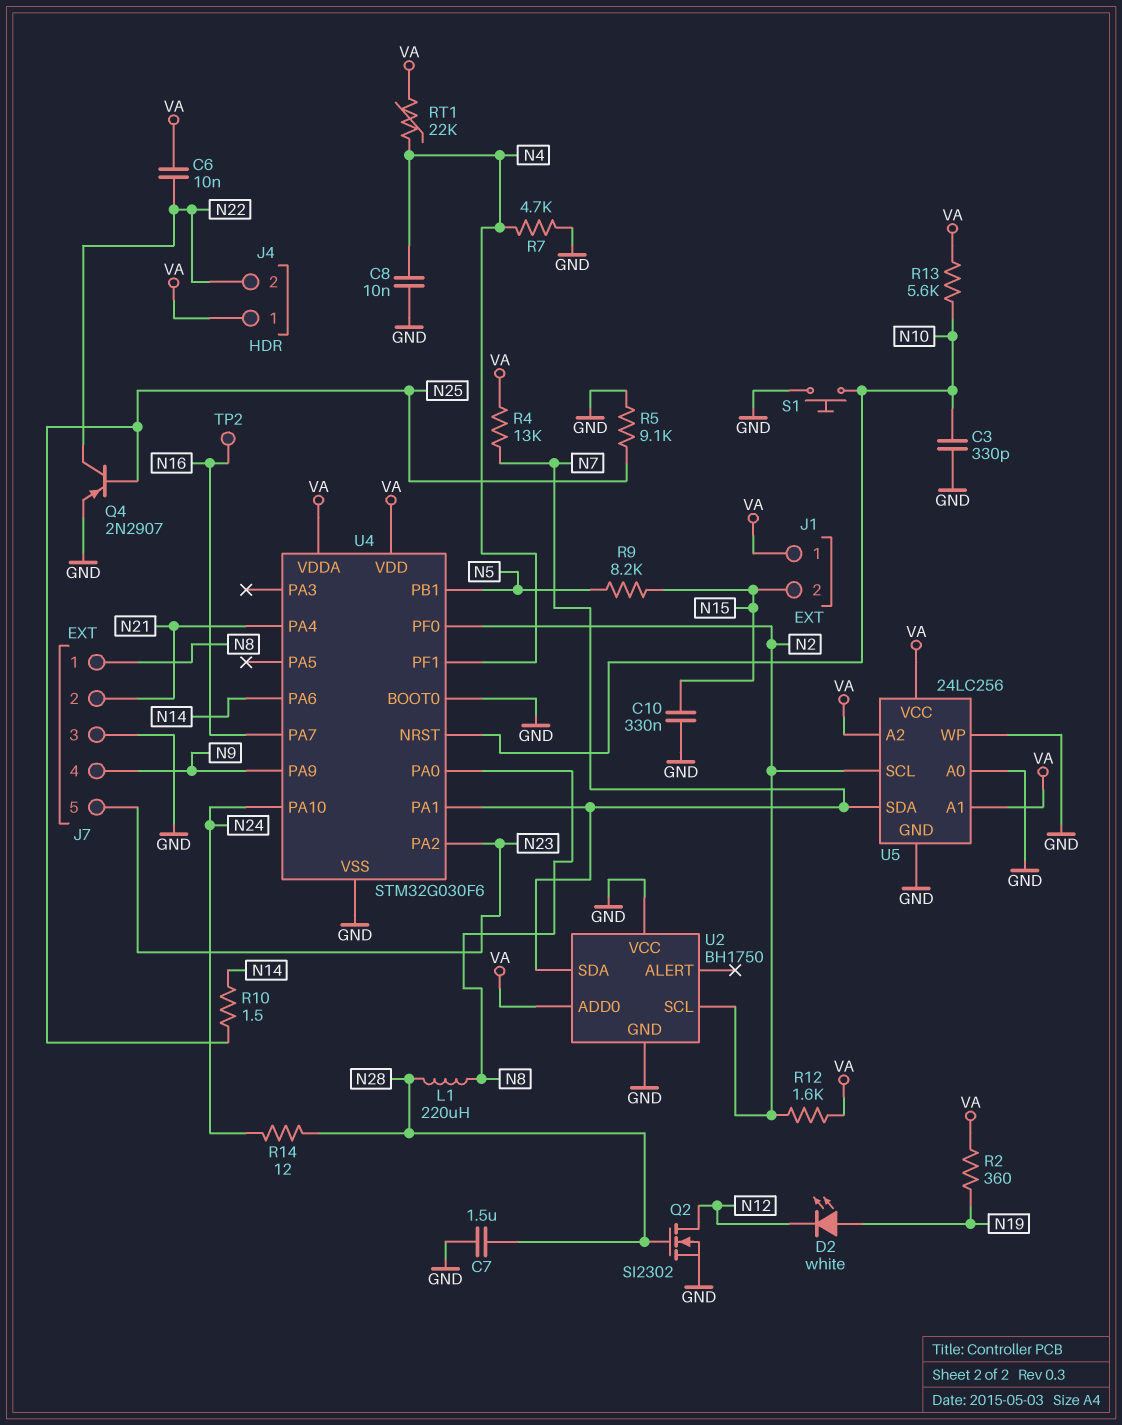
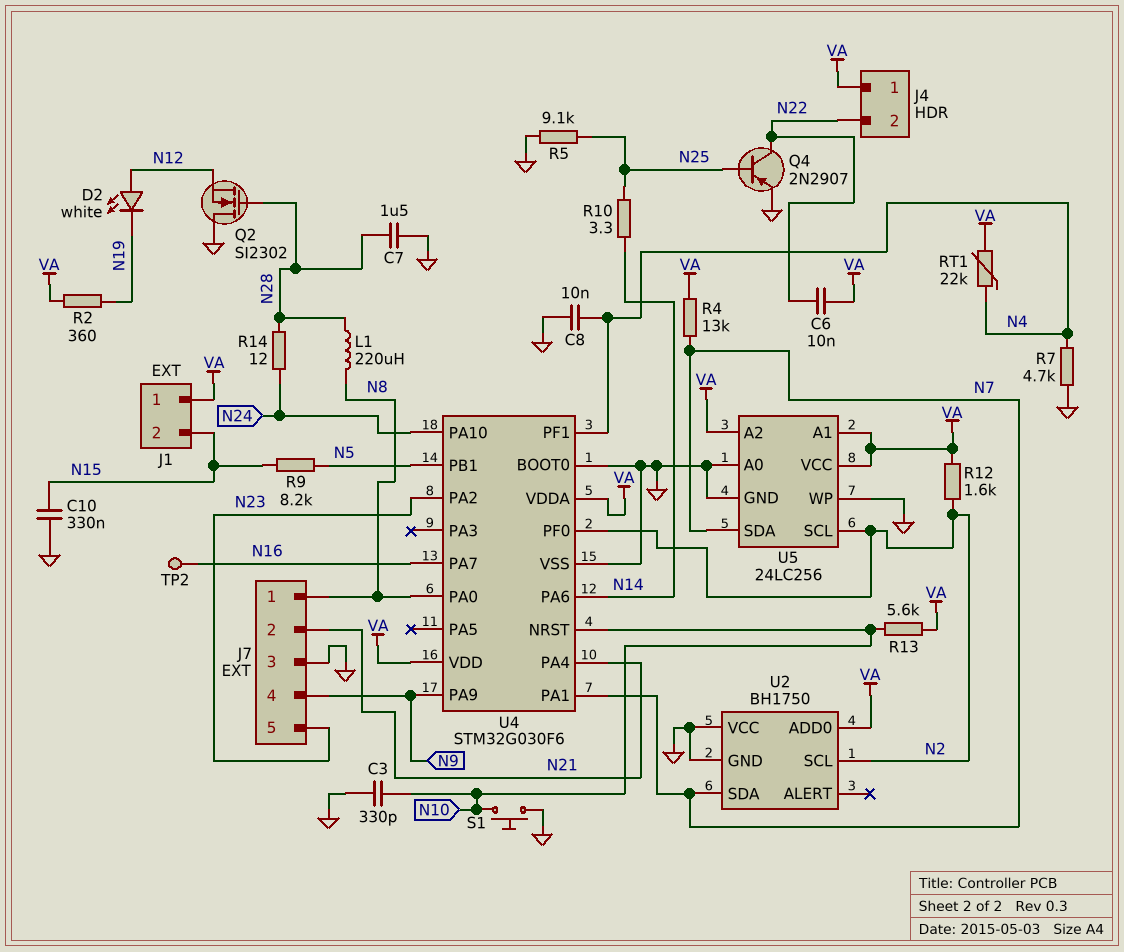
D2: LED white (A N19, K N12) -> LED white (A N12, K N19)
Q2: NMOS SI2302 (G N28, D N12, S GND) -> NMOS SI2302 (G N28, D GND, S N12)
R10: 1.5 (N14, N25) -> 3.3 (N14, N25)

